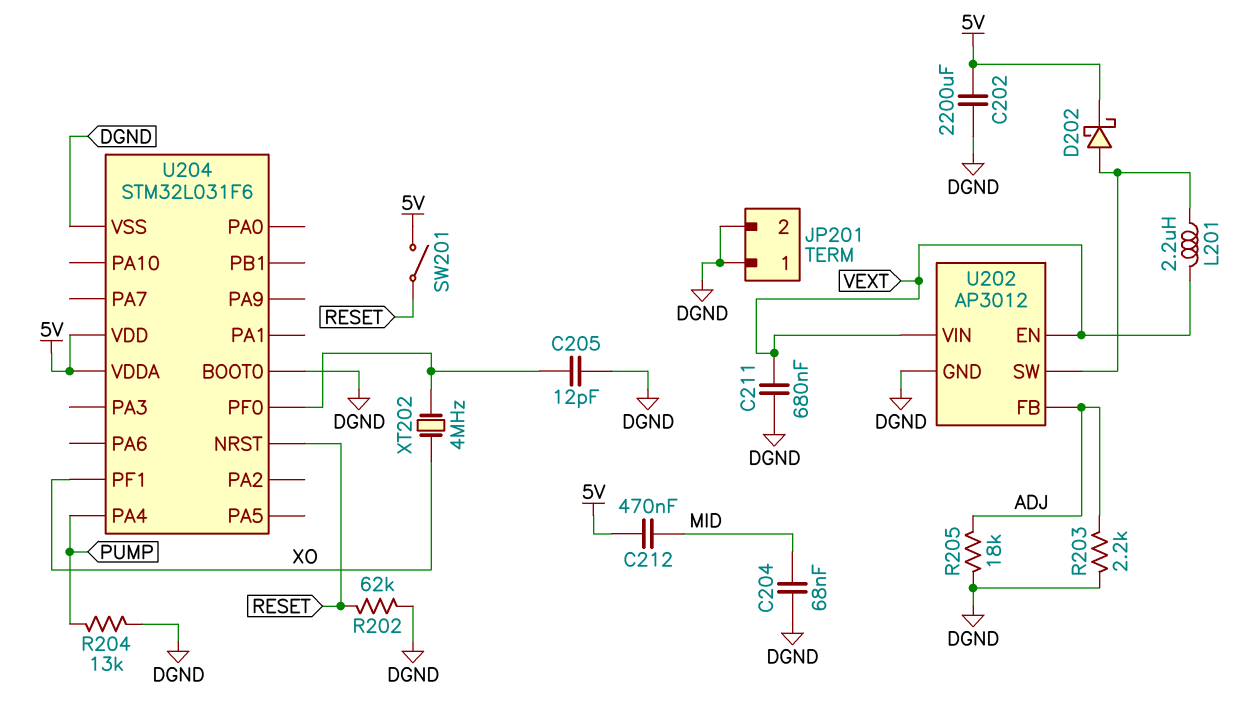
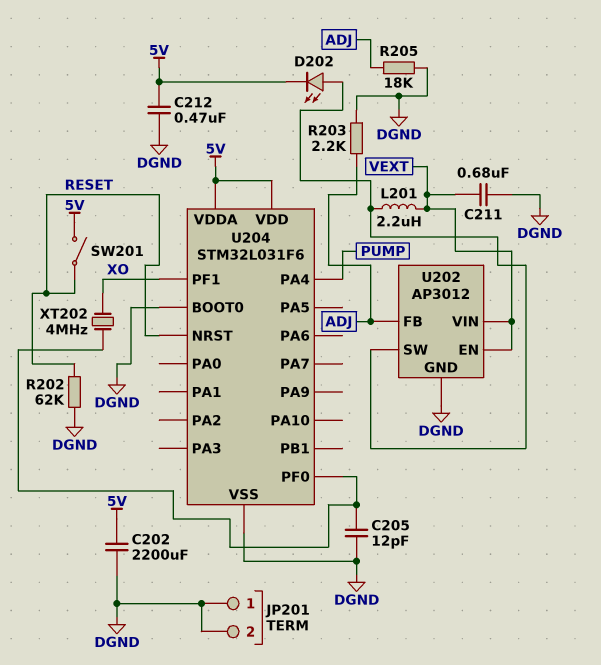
C204: 68nF (DGND, MID) -> none
C212: 470nF (5V, MID) -> 470nF (5V, DGND)
D202: schottky (A U202/SW, K 5V) -> LED (A U202/SW, K 5V)
R204: 13k (DGND, PUMP) -> none

